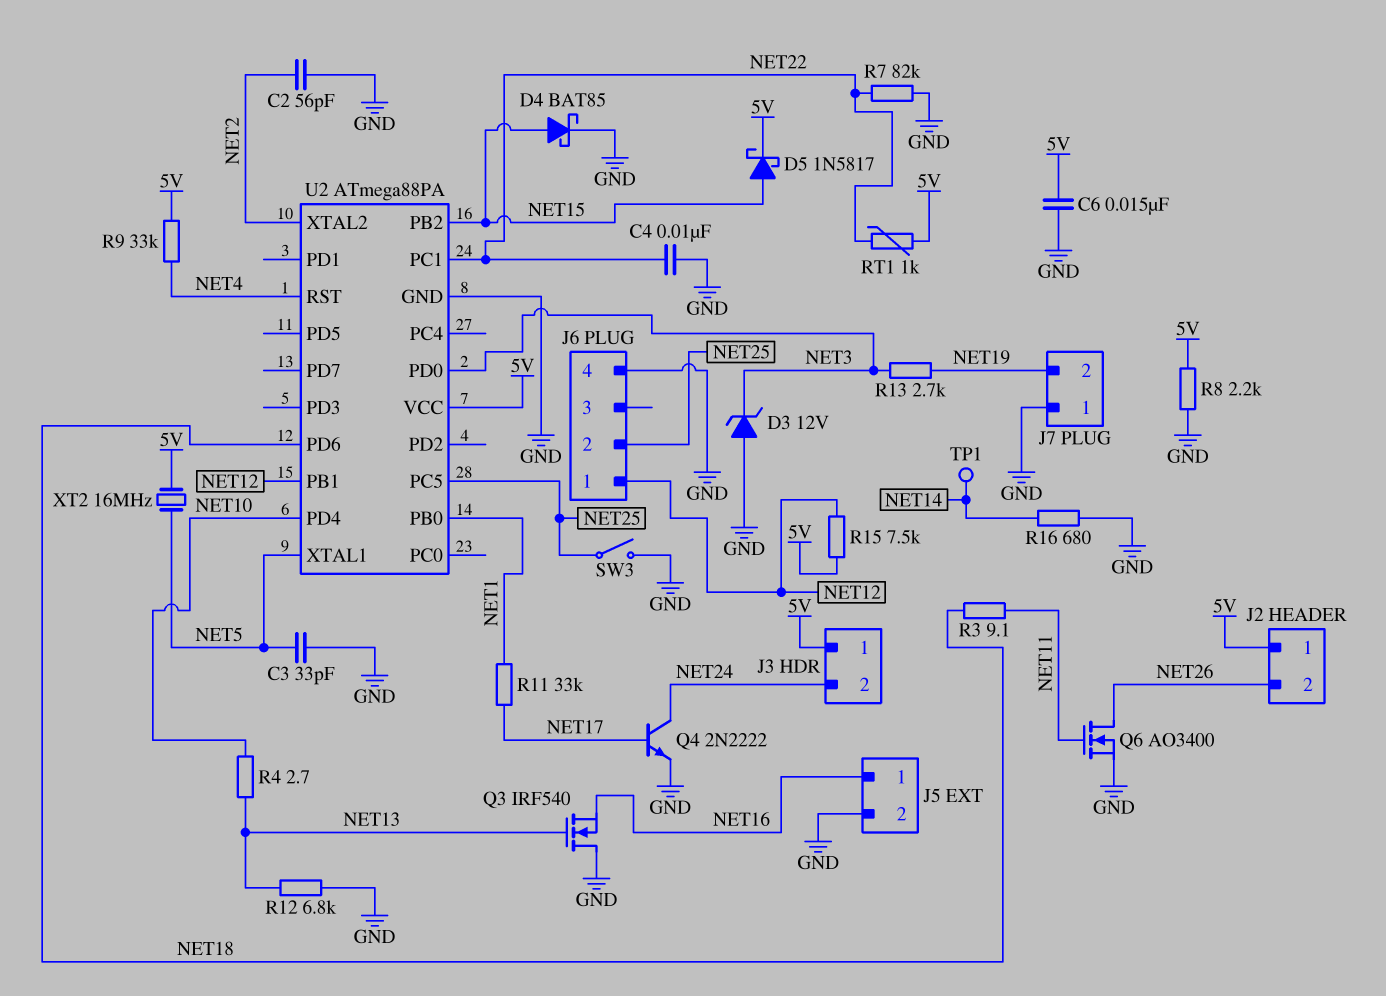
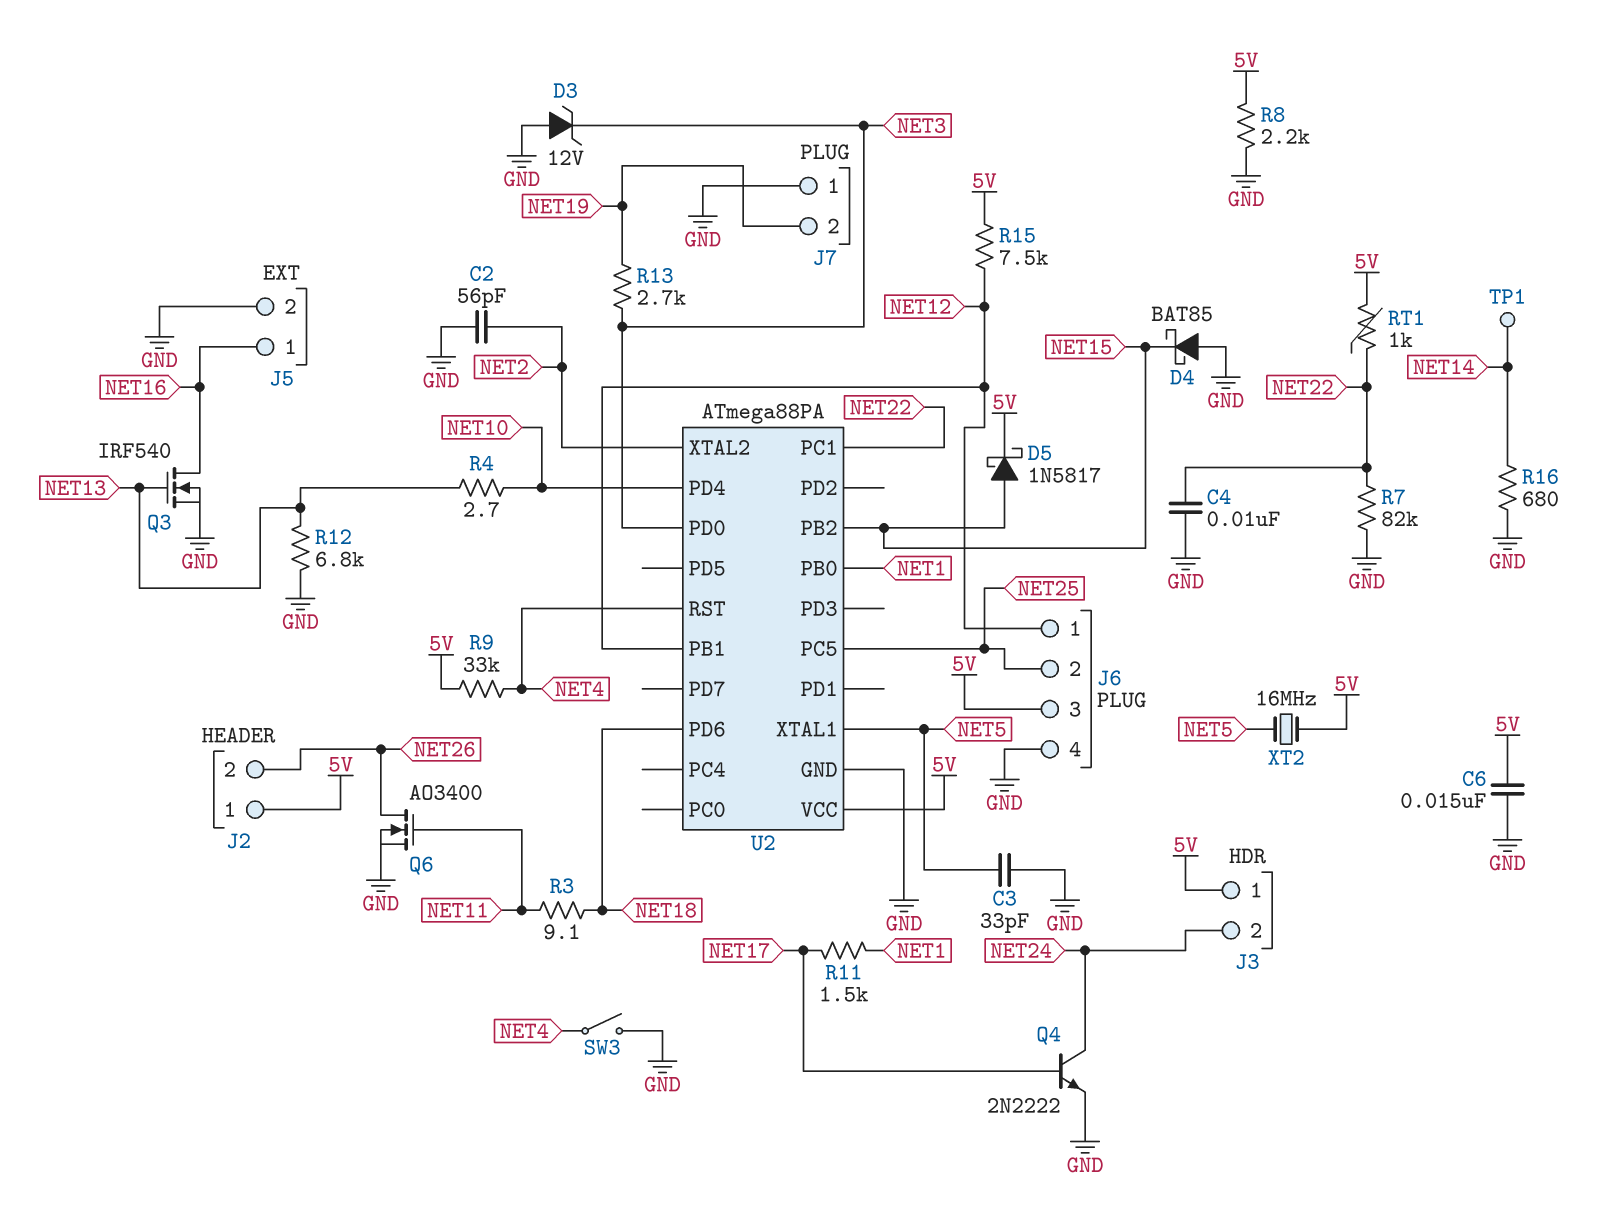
D4: schottky BAT85 (A NET15, K GND) -> schottky BAT85 (A GND, K NET15)
J6 pin 3: none -> 5V
Q3: NMOS IRF540 (G NET13, D GND, S NET16) -> NMOS IRF540 (G NET13, D NET16, S GND)
R11: 33k (NET1, NET17) -> 1.5k (NET1, NET17)
SW3: switch (GND, NET25) -> switch (GND, NET4)

